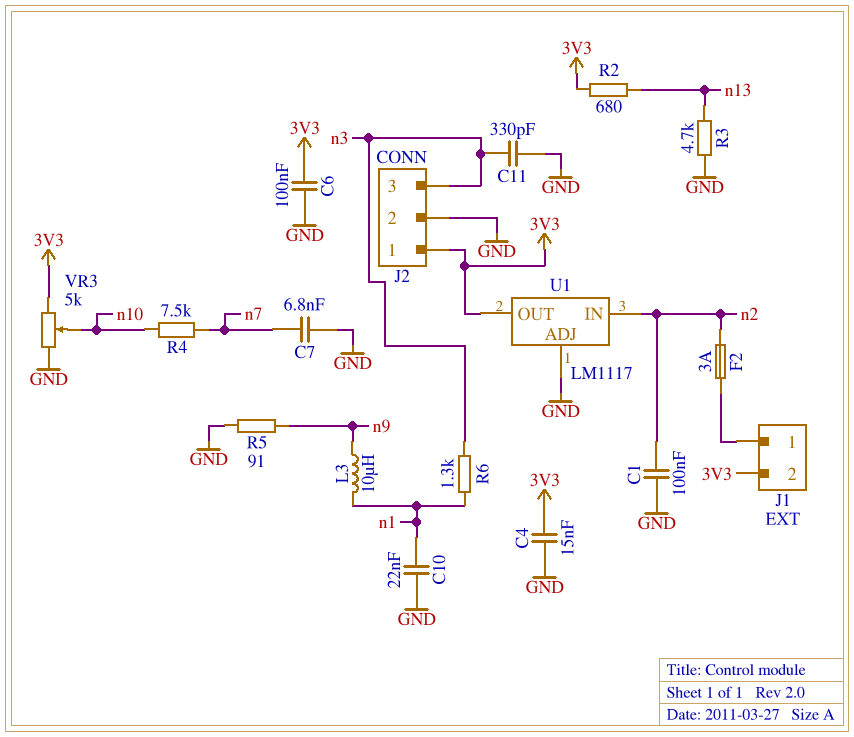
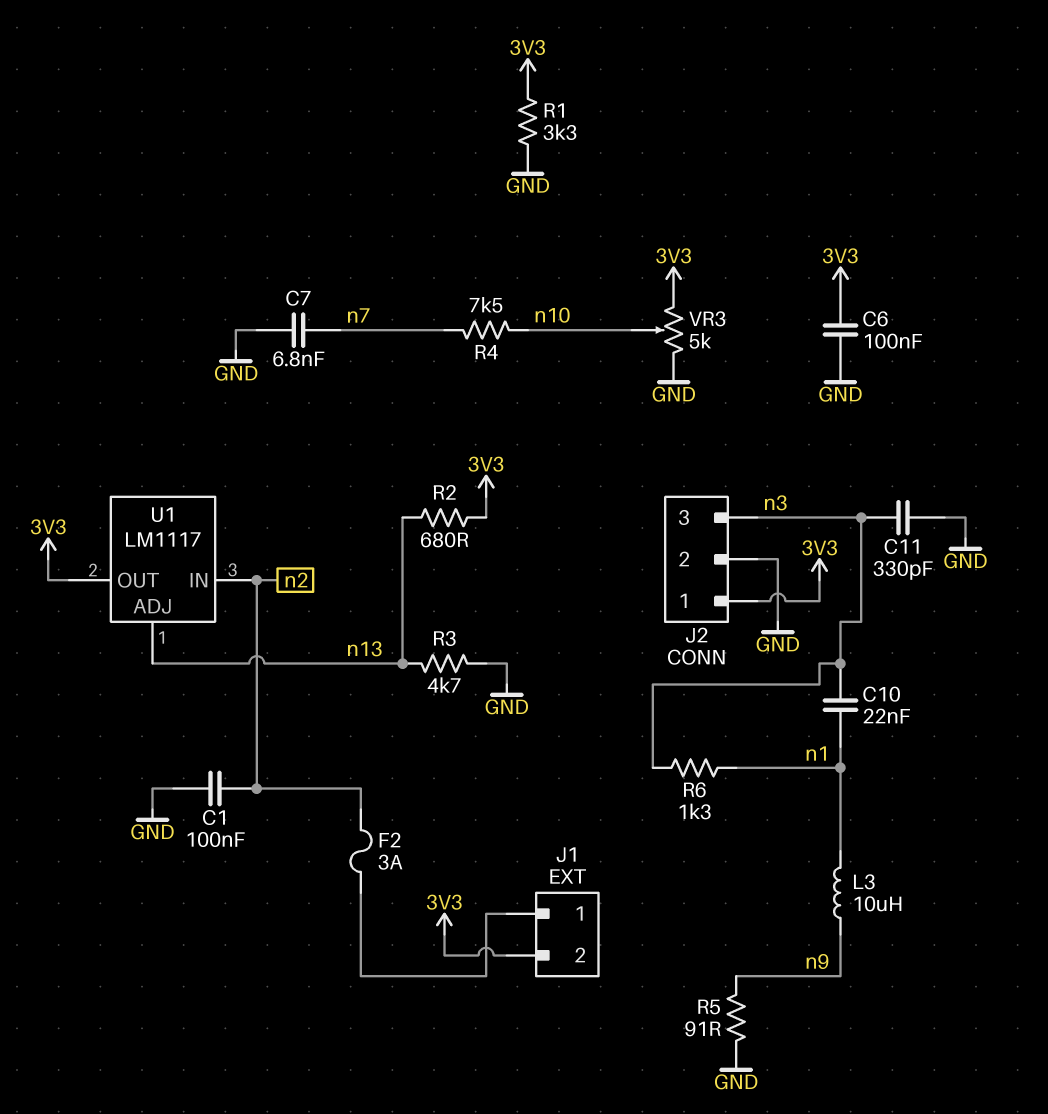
C4: 15nF (3V3, GND) -> none
C10: 22nF (GND, n1) -> 22nF (n1, n3)
R1: none -> 3.3k (3V3, GND)
U1 pin ADJ: GND -> n13

